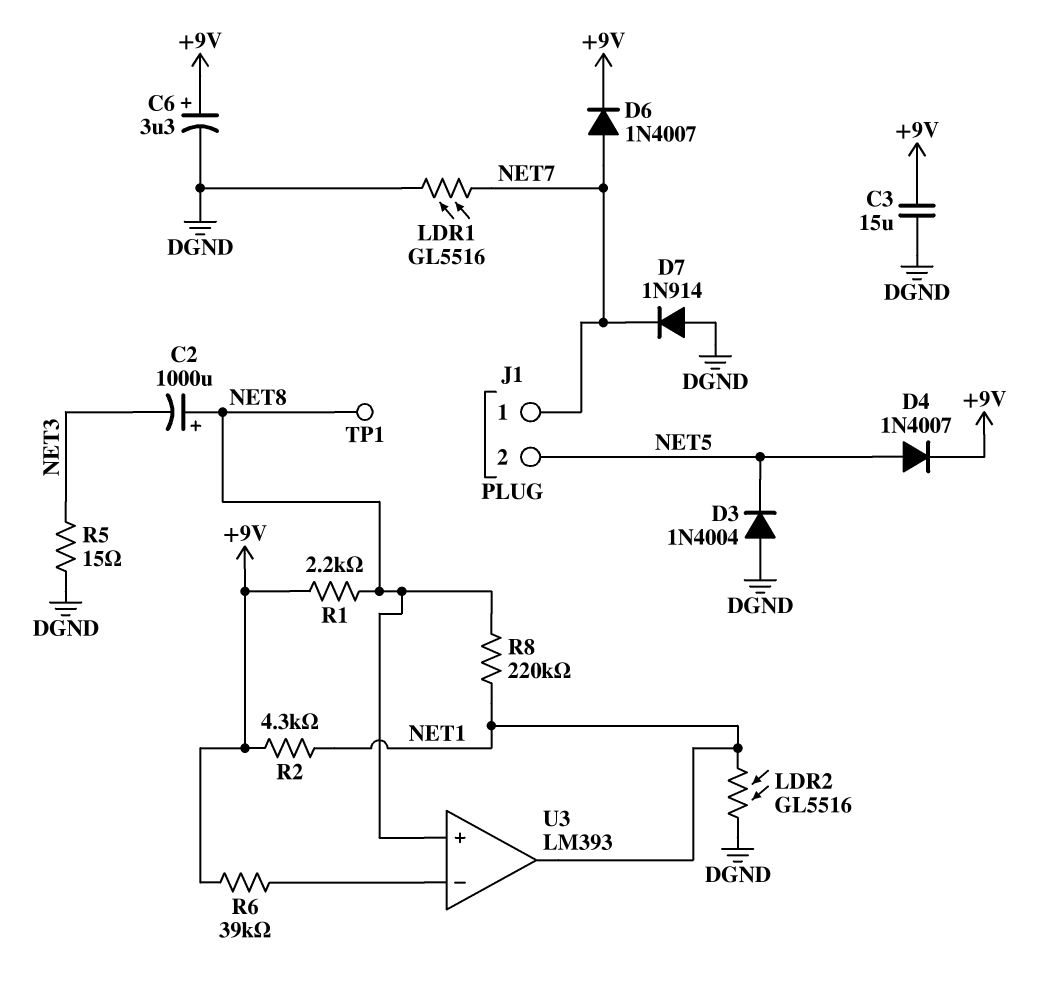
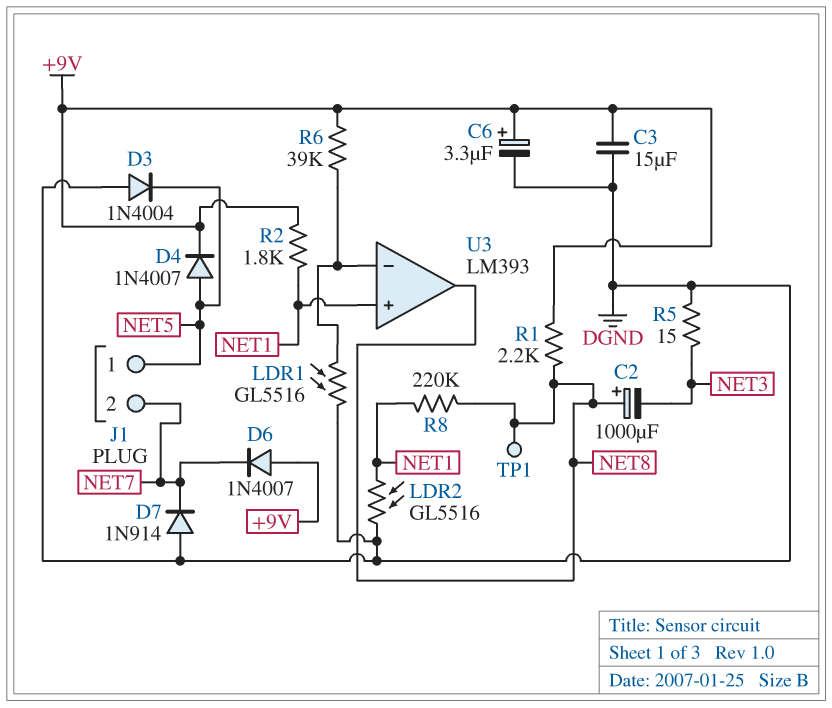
D6: diode 1N4007 (A NET7, K +9V) -> diode 1N4007 (A +9V, K NET7)
J1 pin 1: NET7 -> NET5
J1 pin 2: NET5 -> NET7
LDR1: GL5516 (DGND, NET7) -> GL5516 (DGND, U3/in-)
R2: 4.3k (+9V, NET1) -> 1.8k (+9V, NET1)
U3 pin in+: NET8 -> NET1
U3 pin out: NET1 -> NET8

